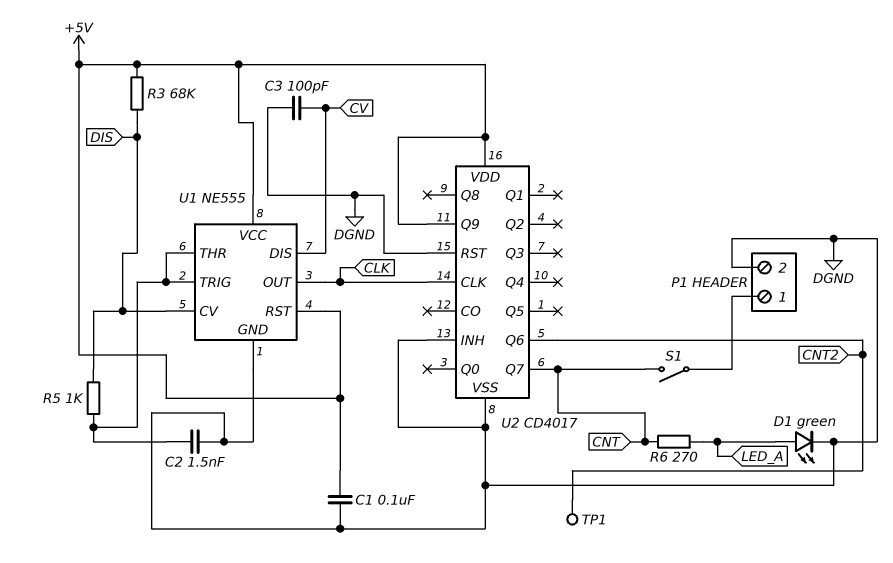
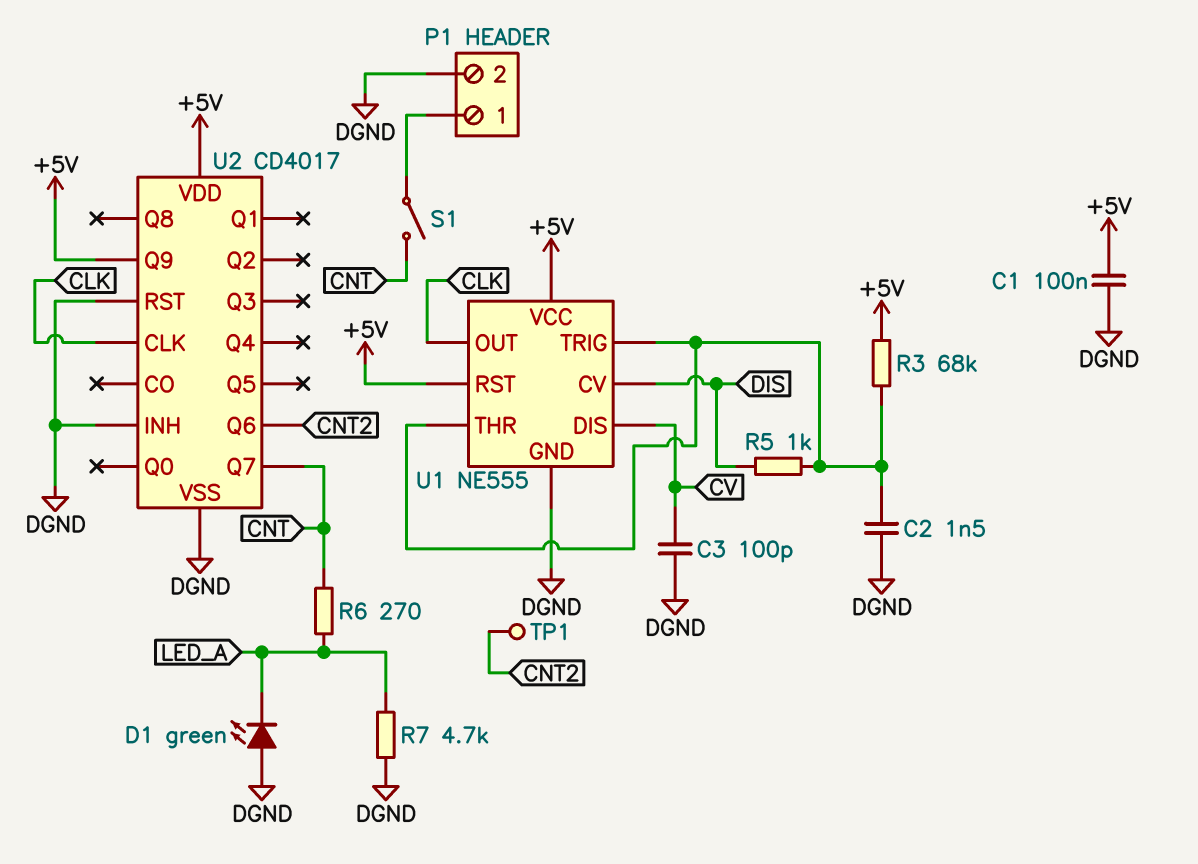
D1: LED green (A LED_A, K DGND) -> LED green (A DGND, K LED_A)
R3: 68k (+5V, DIS) -> 68k (+5V, U1/THR)
R7: none -> 4.7k (DGND, LED_A)

